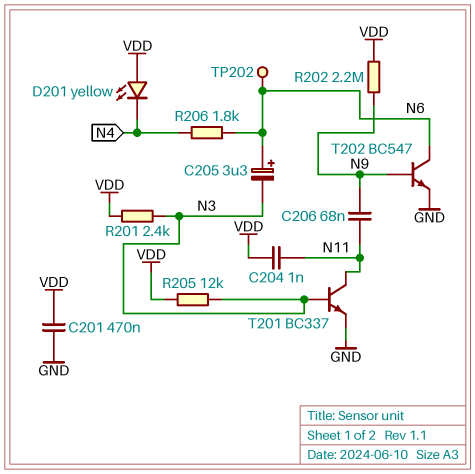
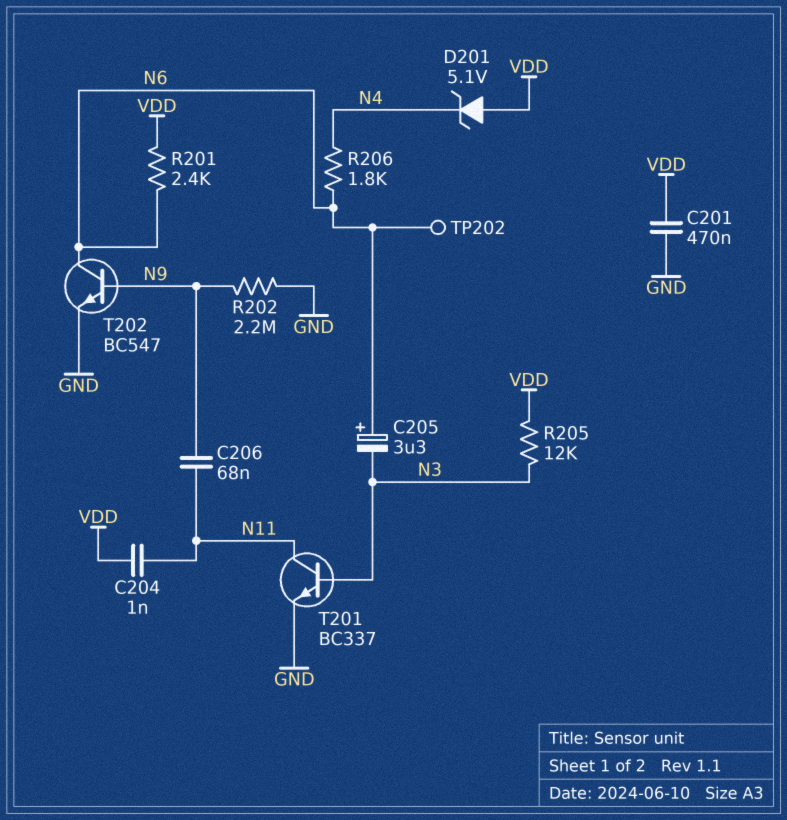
D201: LED yellow (A VDD, K N4) -> zener 5.1V (A VDD, K N4)
R201: 2.4k (N3, VDD) -> 2.4k (N6, VDD)
R202: 2.2M (N9, VDD) -> 2.2M (GND, N9)

